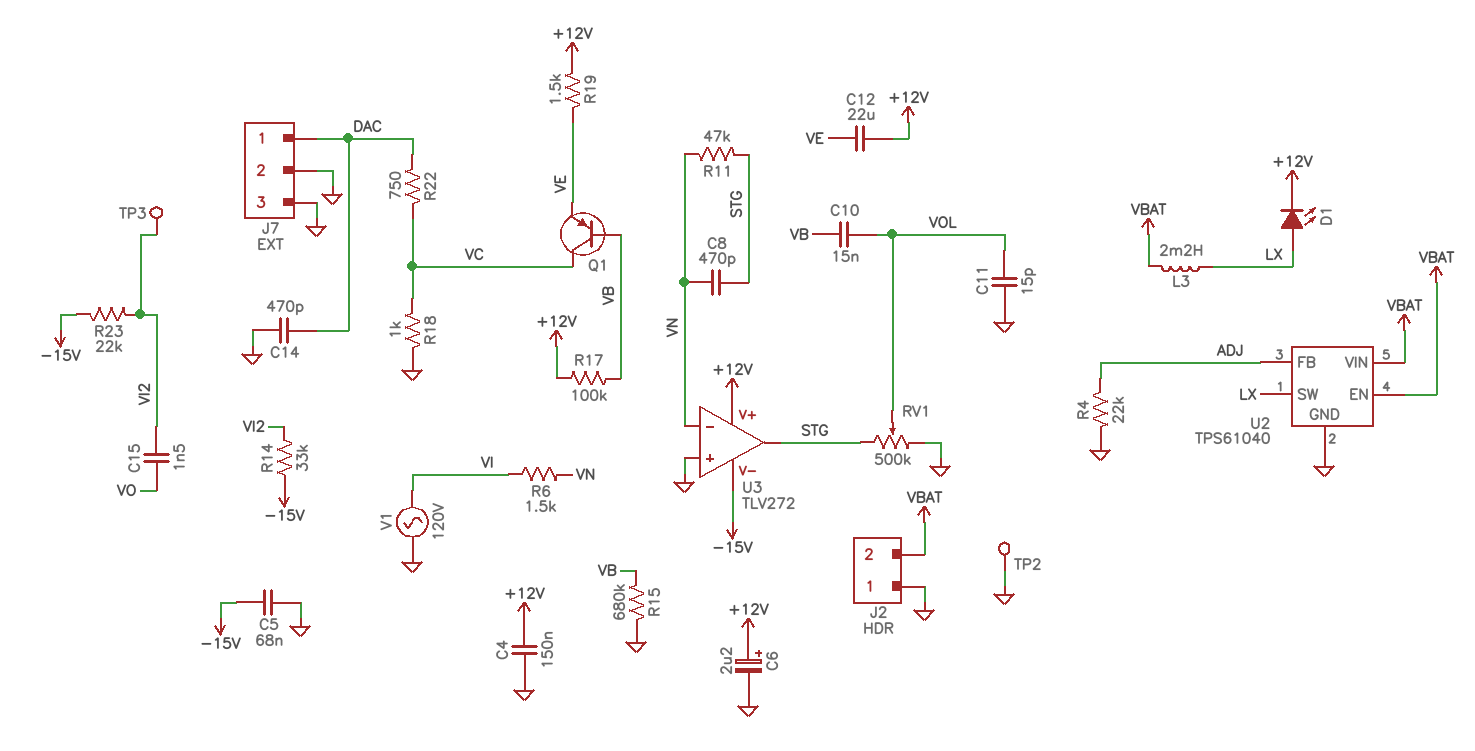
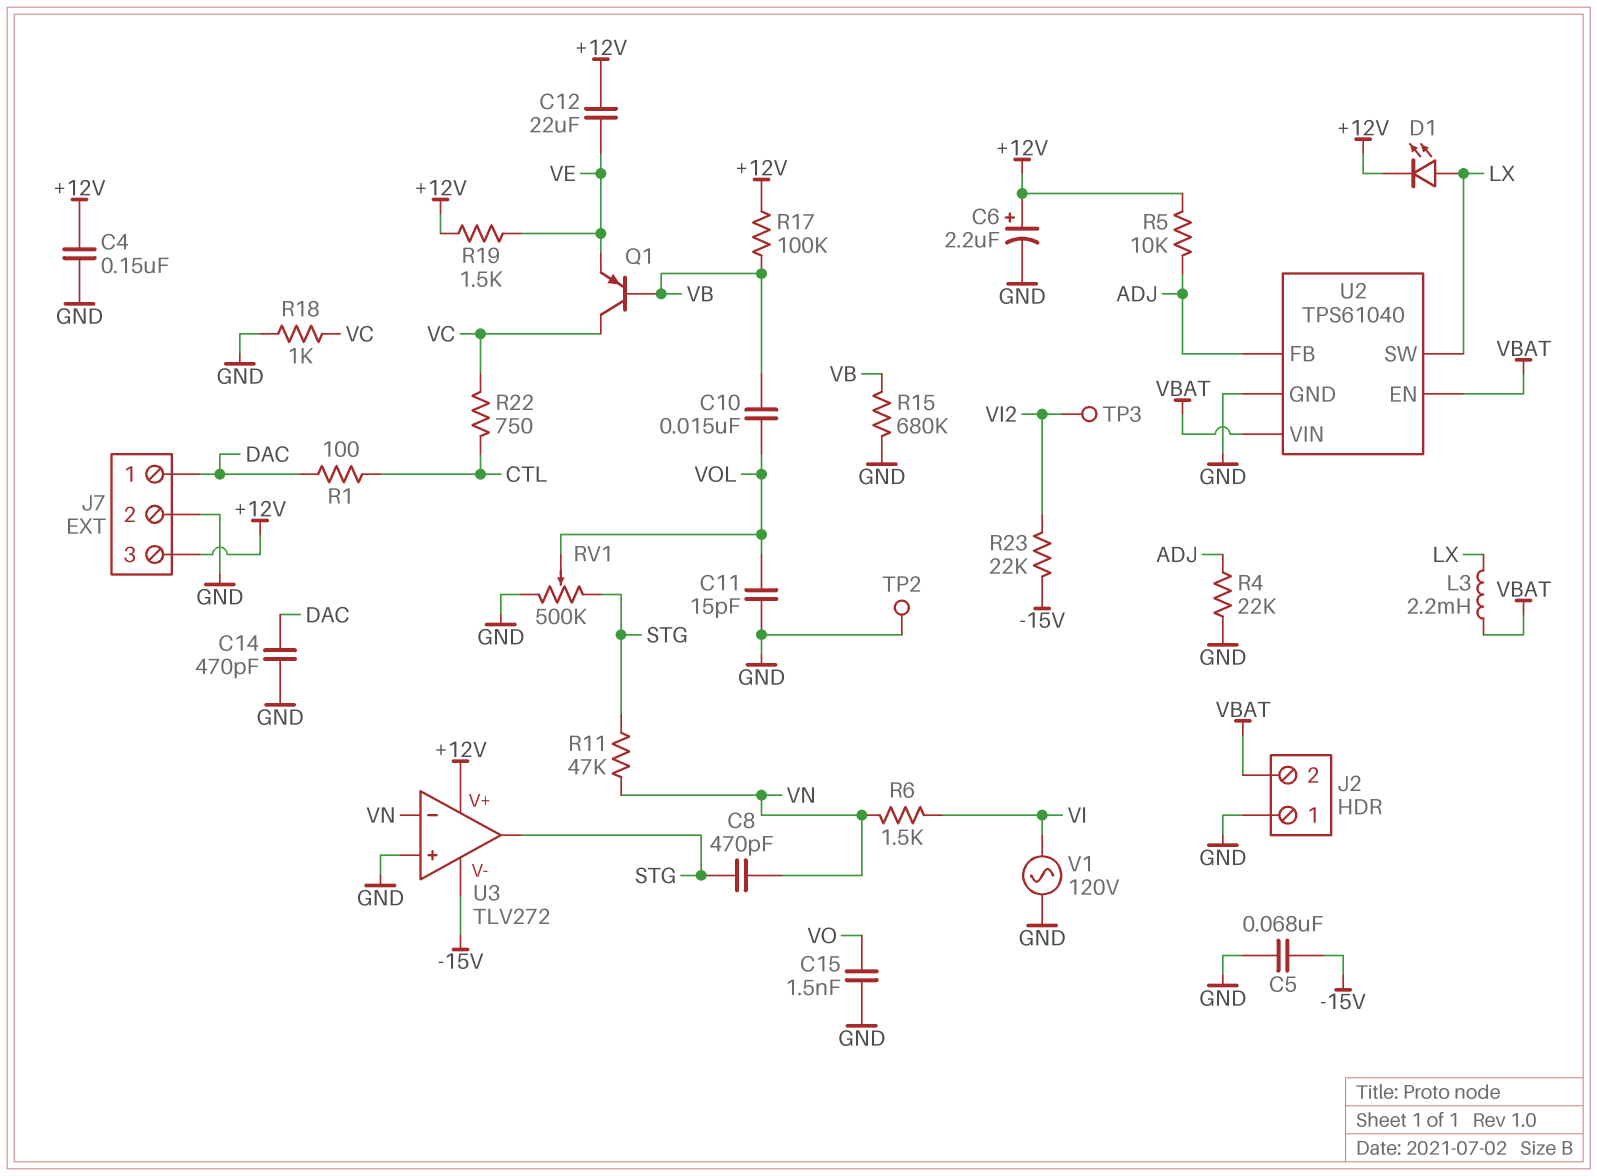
C15: 1.5nF (VI2, VO) -> 1.5nF (GND, VO)
J7 pin 3: GND -> +12V
R1: none -> 100 (CTL, DAC)
R5: none -> 10k (+12V, ADJ)
R14: 33k (-15V, VI2) -> none
R22: 750 (DAC, VC) -> 750 (CTL, VC)

